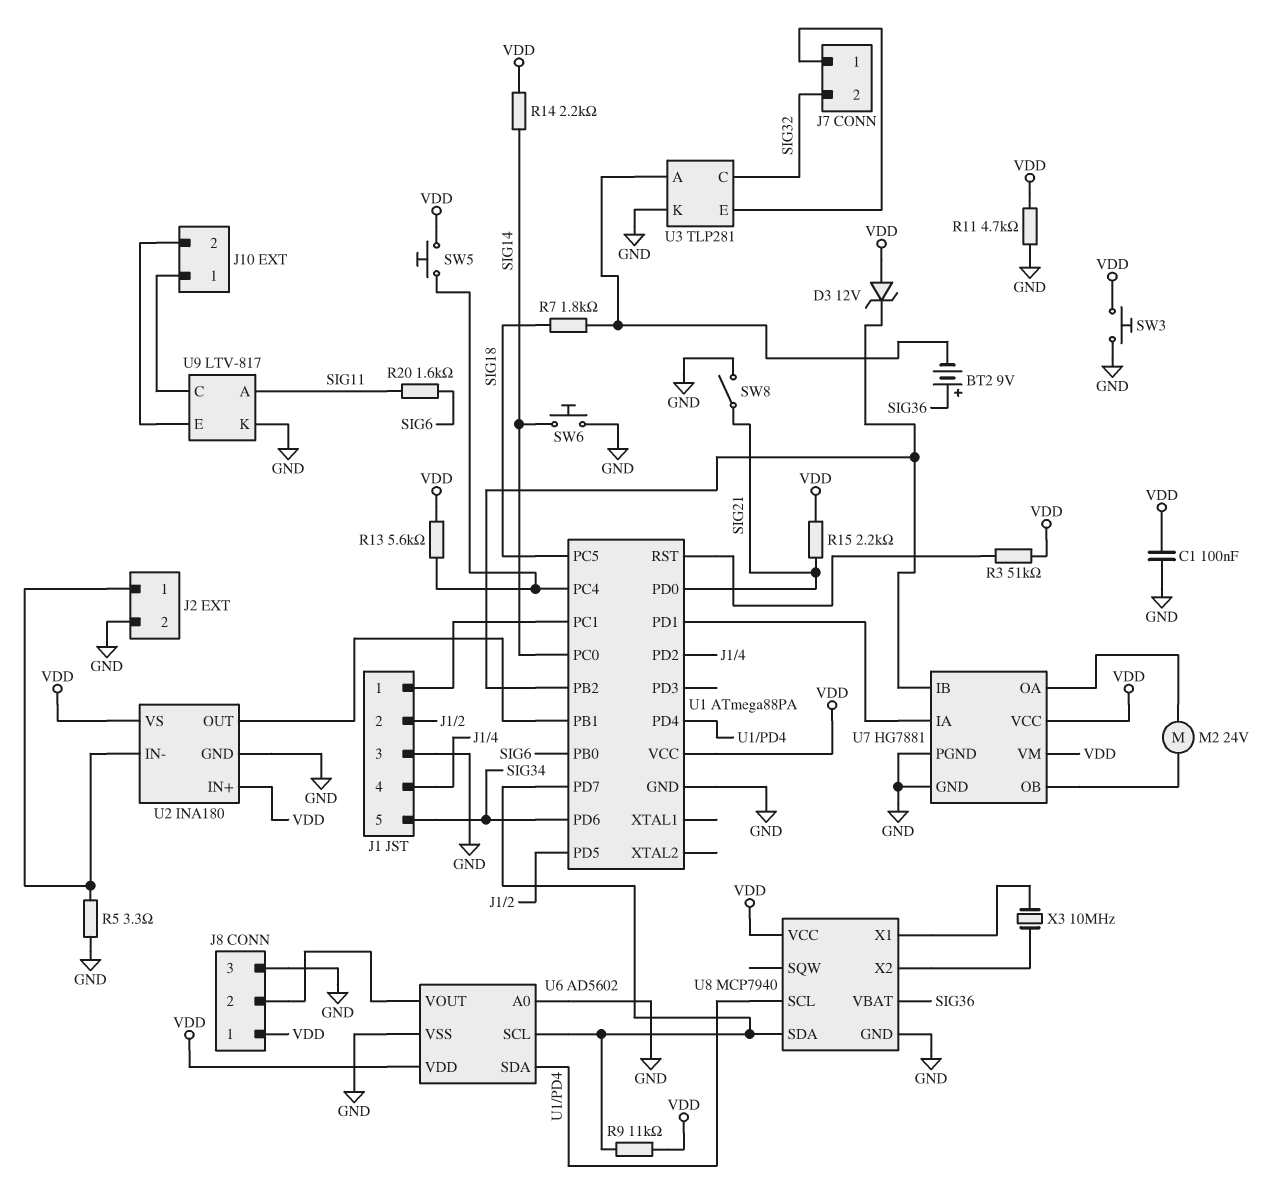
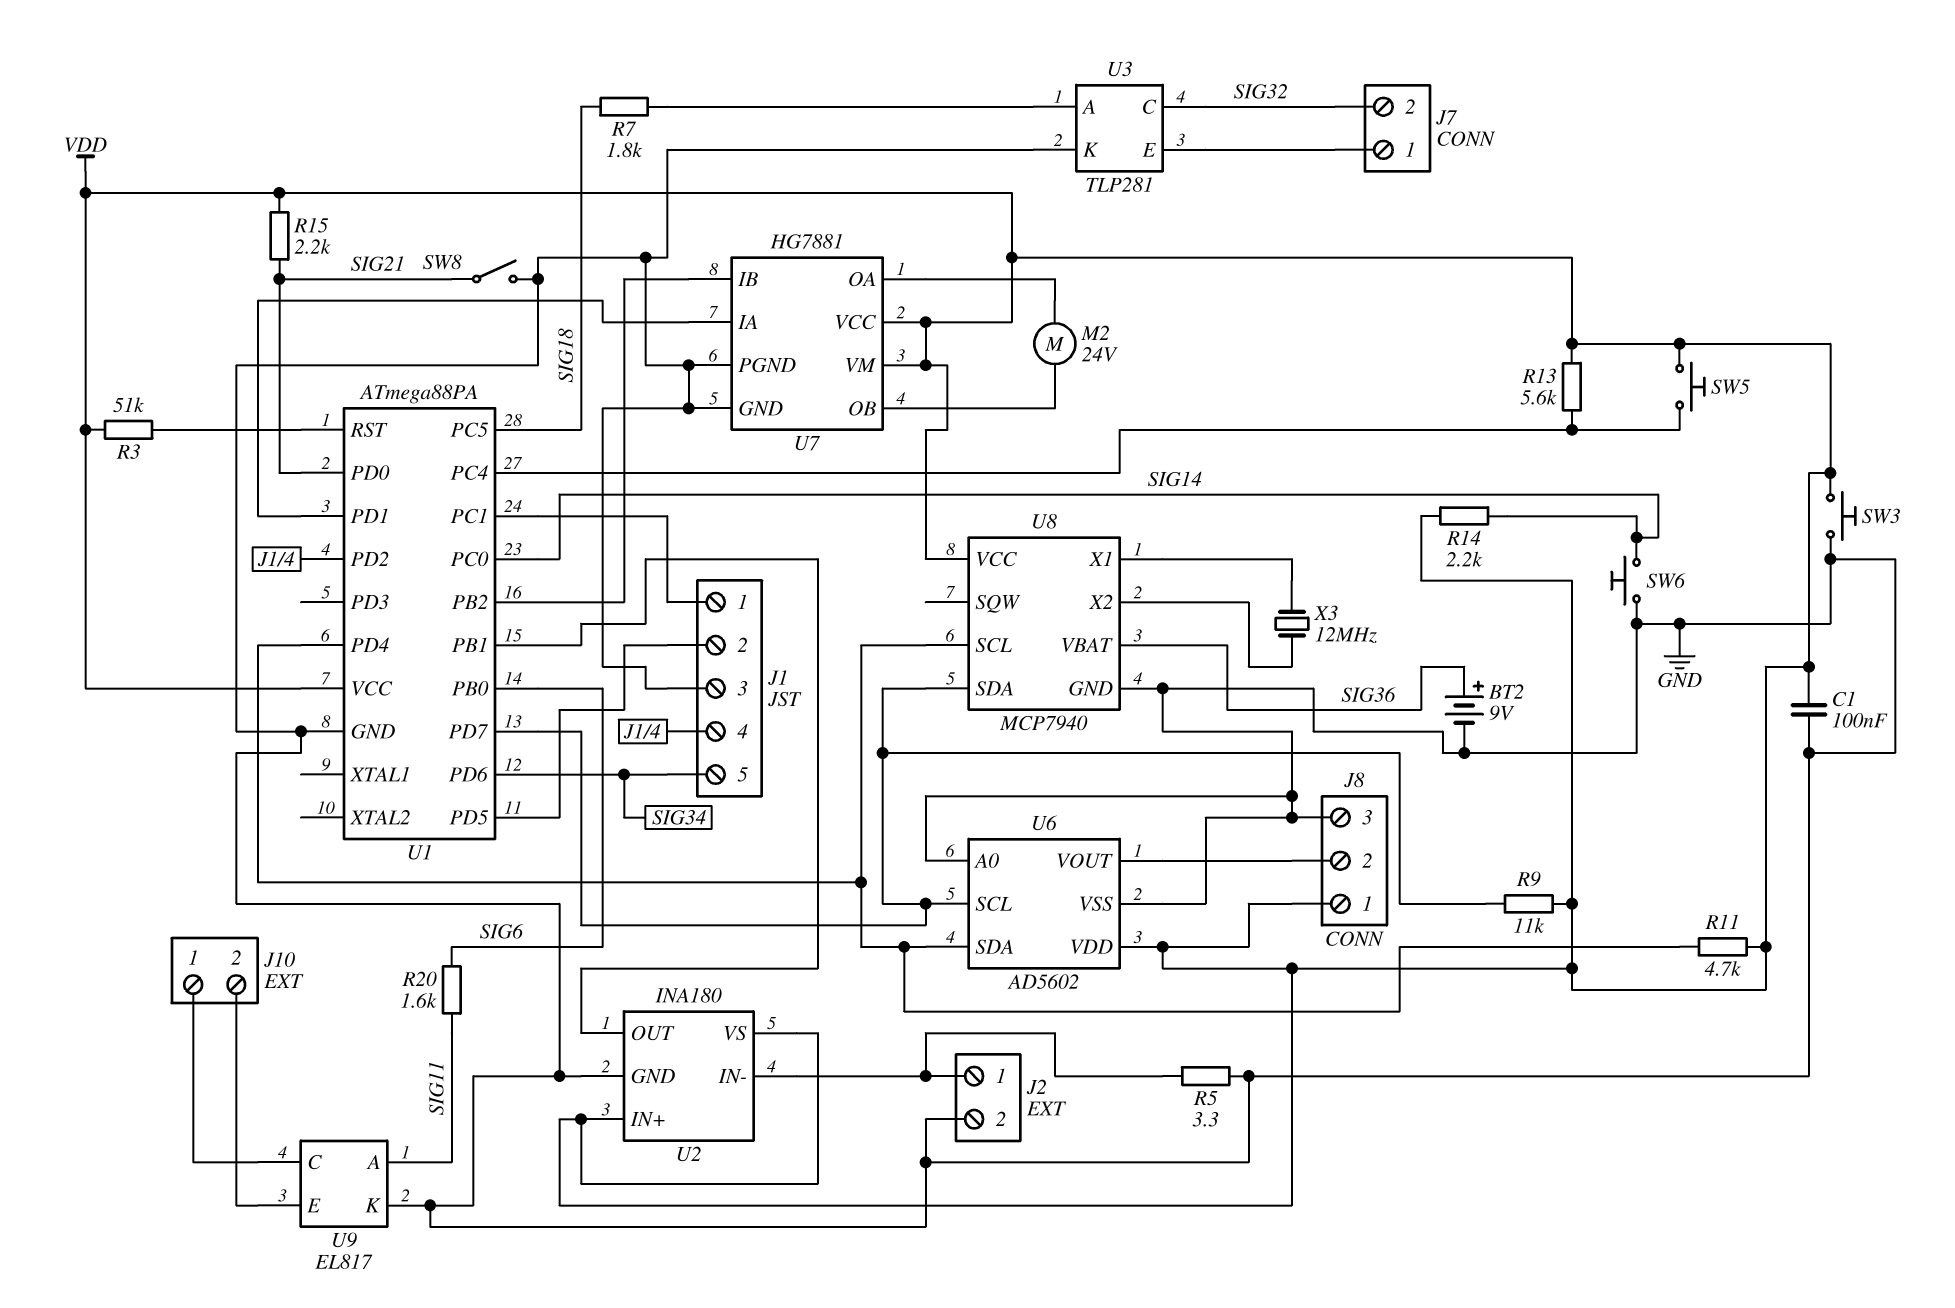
BT2: 9V (plus SIG36, minus U3/A) -> 9V (plus SIG36, minus GND)
D3: zener 12V (A VDD, K U1/PB2) -> none
R11: 4.7k (GND, VDD) -> 4.7k (U1/PD4, VDD)
U9: LTV-817 -> EL817
X3: 10MHz (U8/X1, U8/X2) -> 12MHz (U8/X1, U8/X2)

